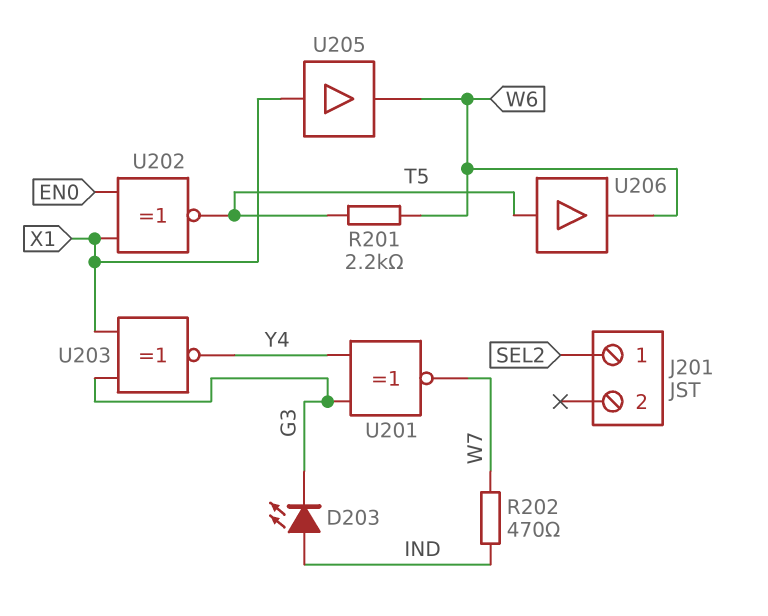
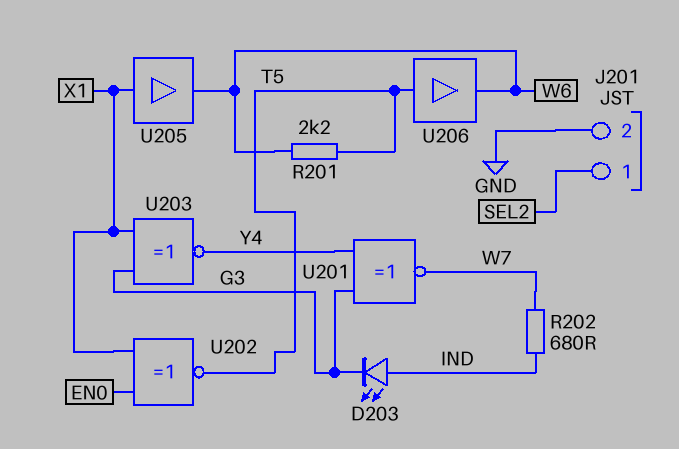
J201 pin 2: none -> GND
R202: 470 (IND, W7) -> 680 (IND, W7)

